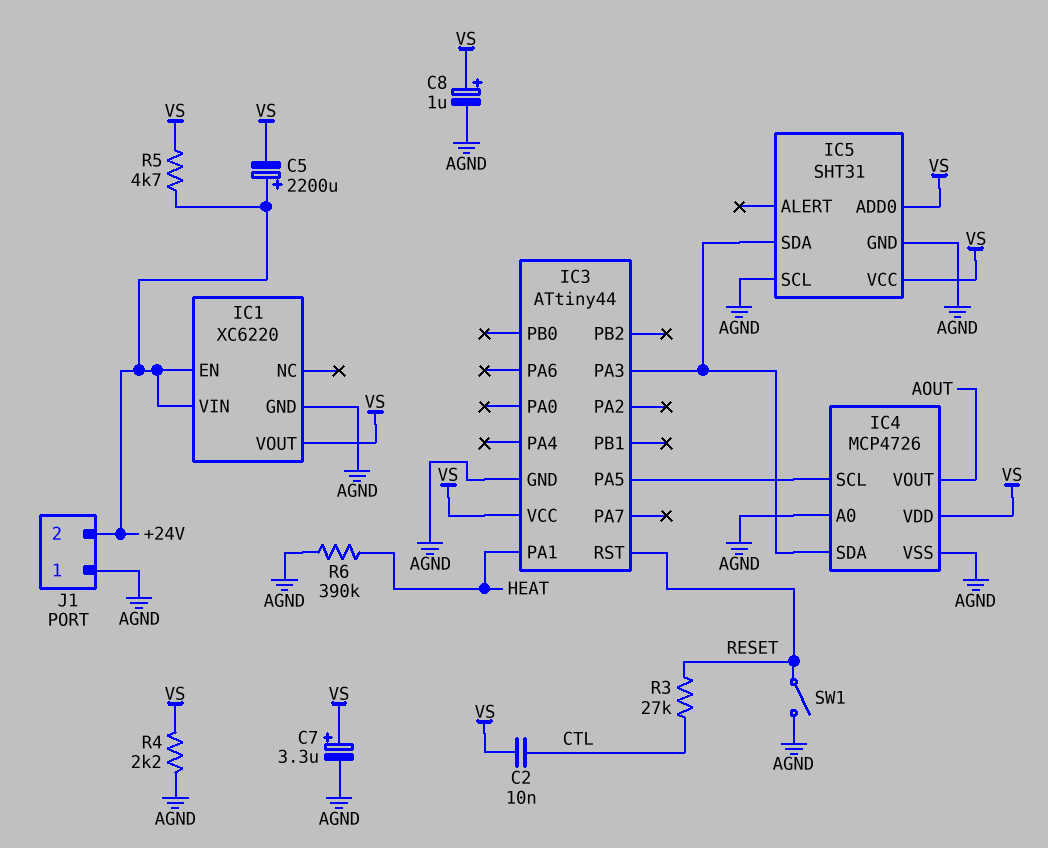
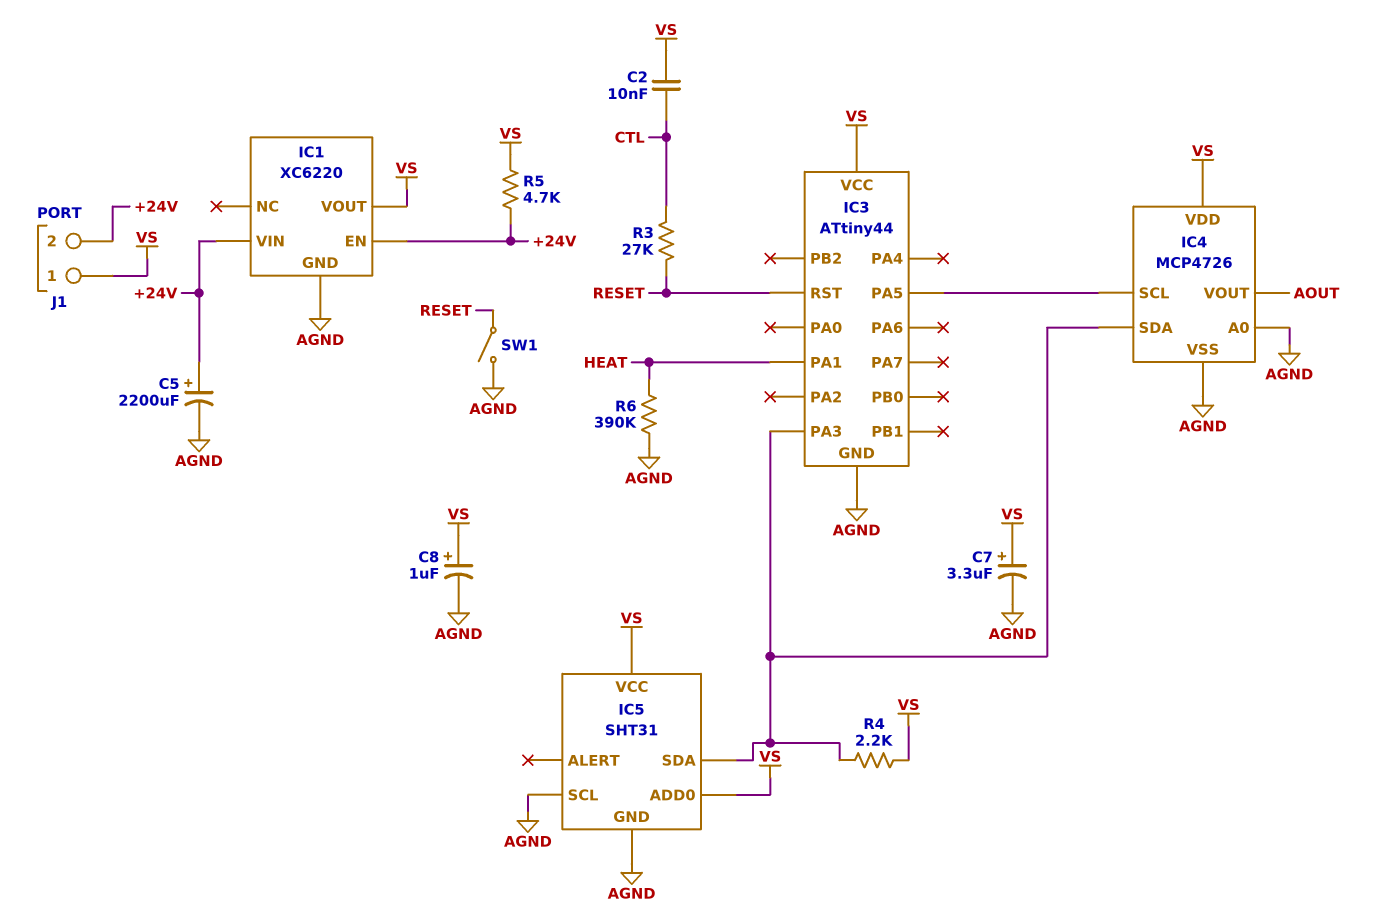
C5: 2200uF (plus +24V, minus VS) -> 2200uF (plus +24V, minus AGND)
J1 pin 1: AGND -> VS
R4: 2.2k (AGND, VS) -> 2.2k (IC3/PA3, VS)

